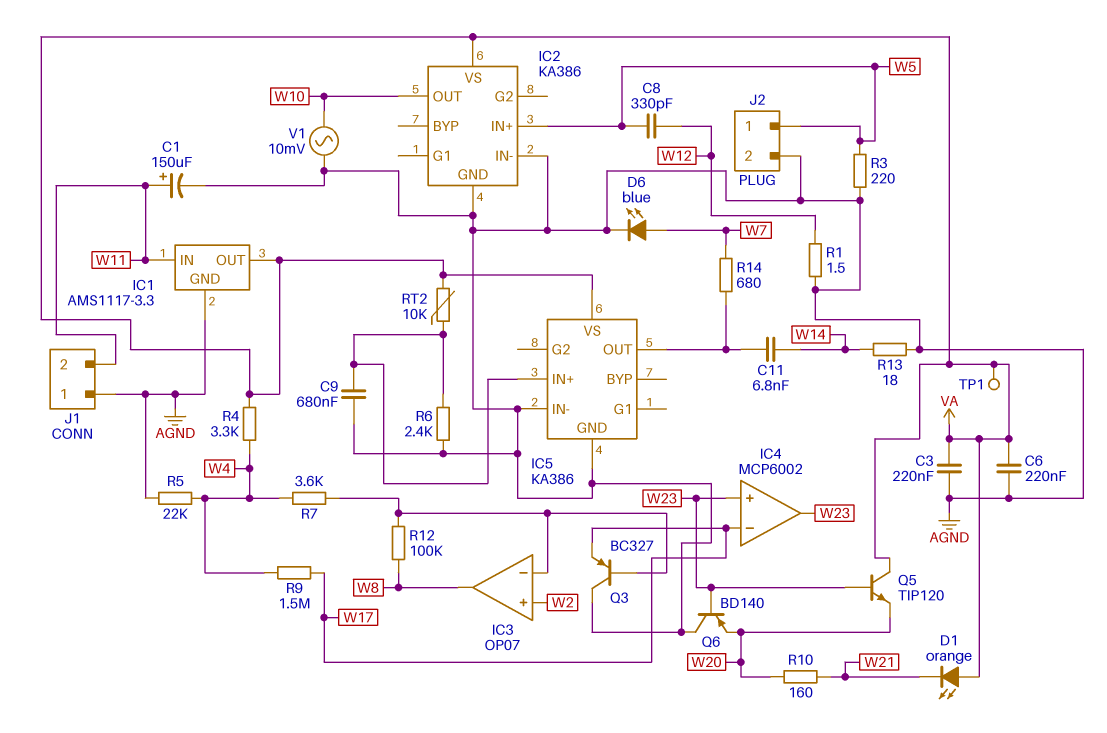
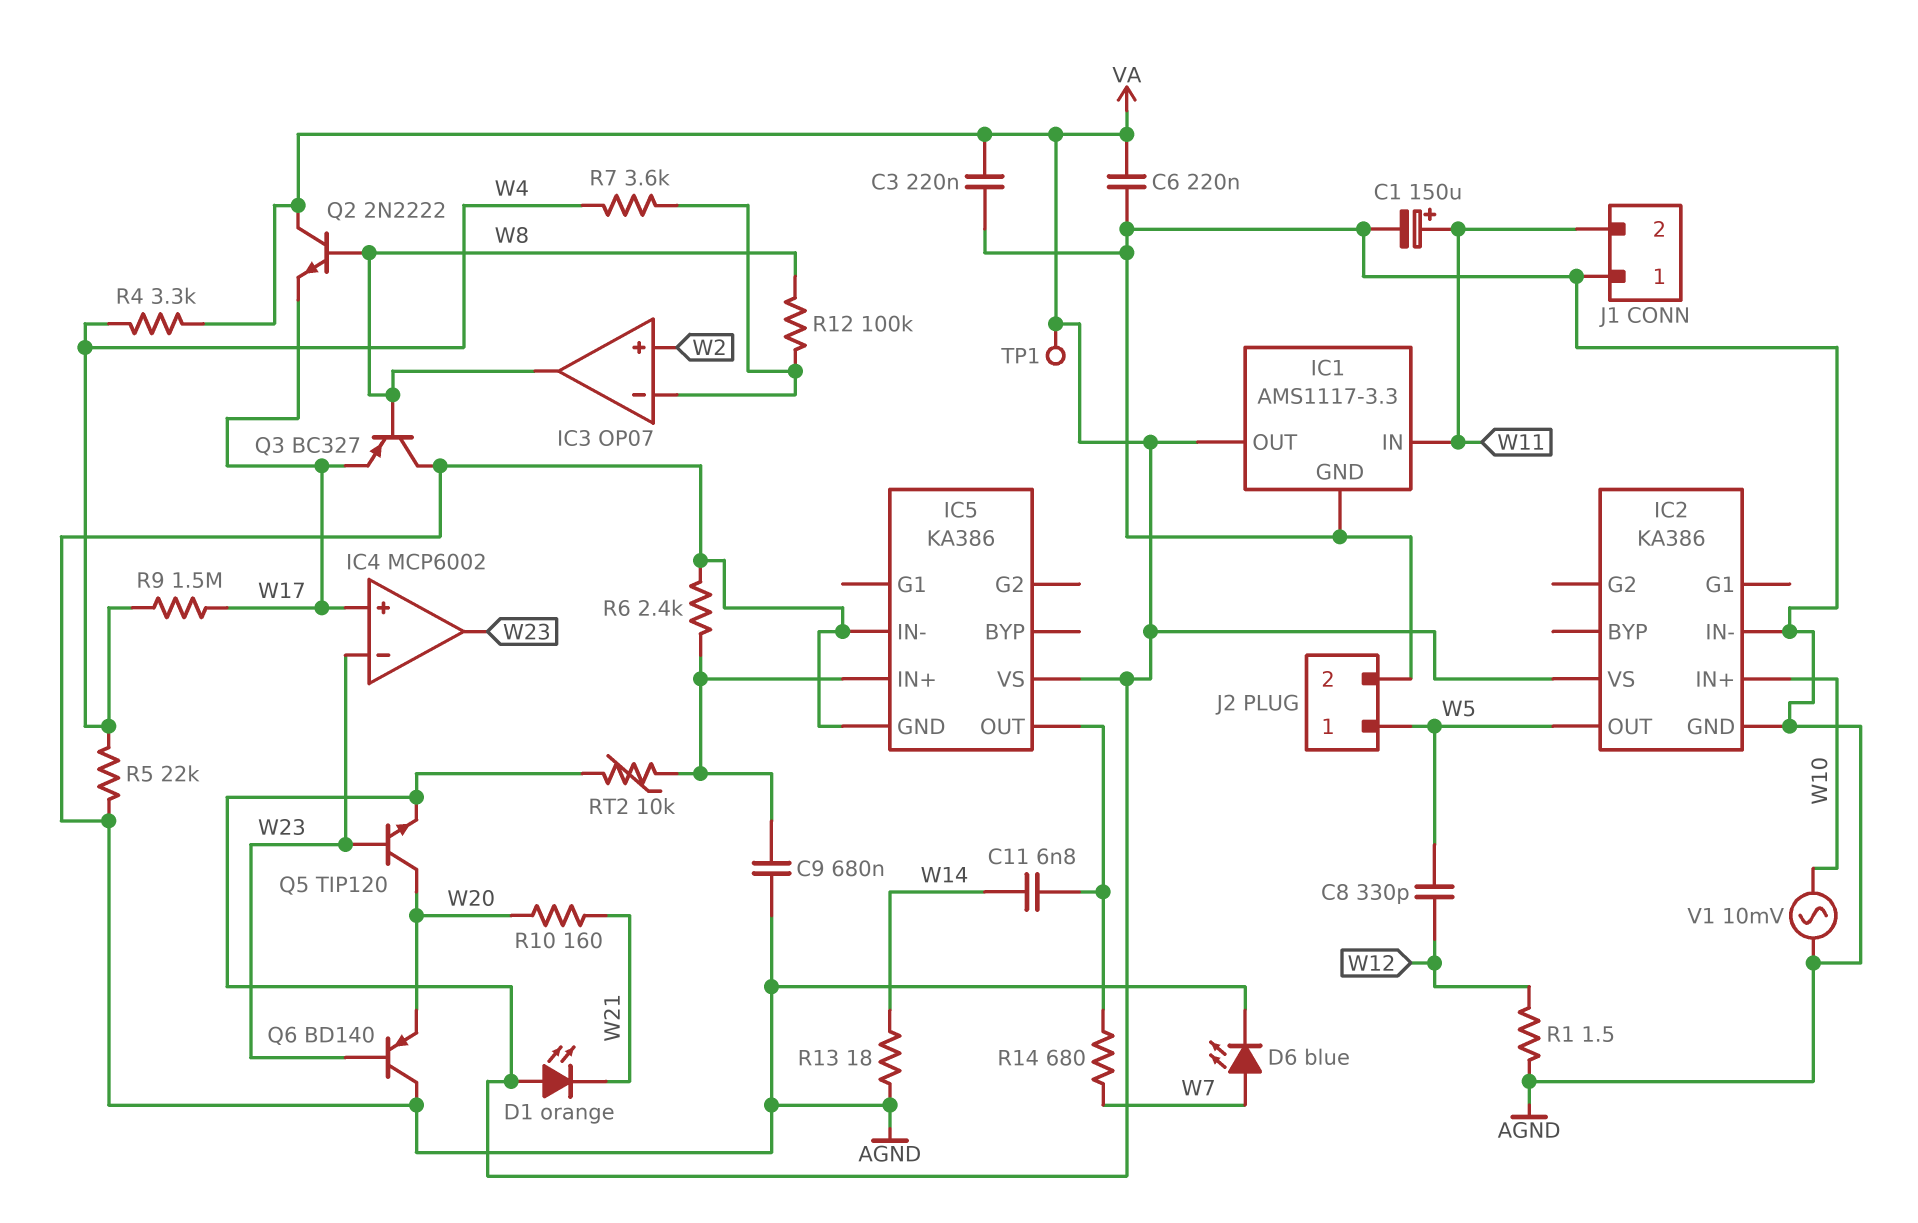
IC2 pin IN+: W5 -> W10
IC2 pin OUT: W10 -> W5
IC4 pin in+: W23 -> W17
IC4 pin in-: W17 -> W23
Q2: none -> NPN 2N2222 (B W8, C VA, E W17)
Q3: PNP BC327 (B IC3/in-, C AGND, E W17) -> PNP BC327 (B W8, C AGND, E W17)
Q5: NPN TIP120 (B W23, C VA, E W20) -> NPN TIP120 (B W23, C W20, E VA)
R3: 220 (AGND, W5) -> none

